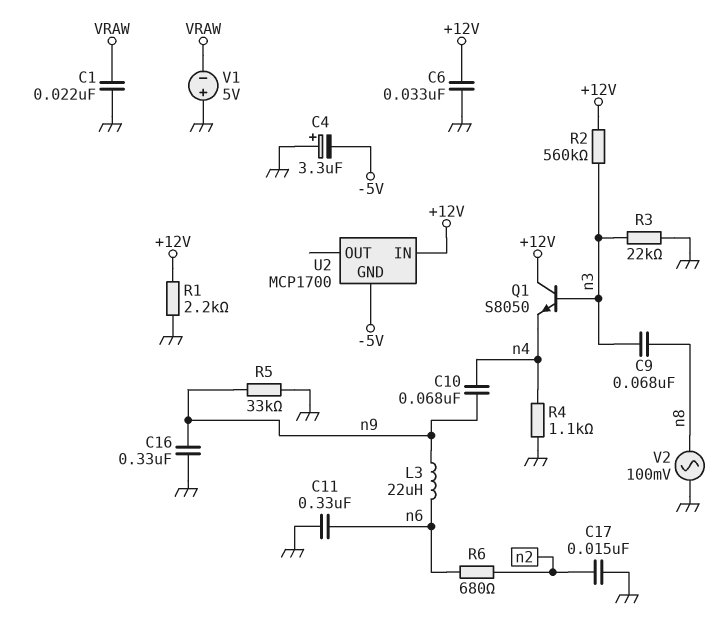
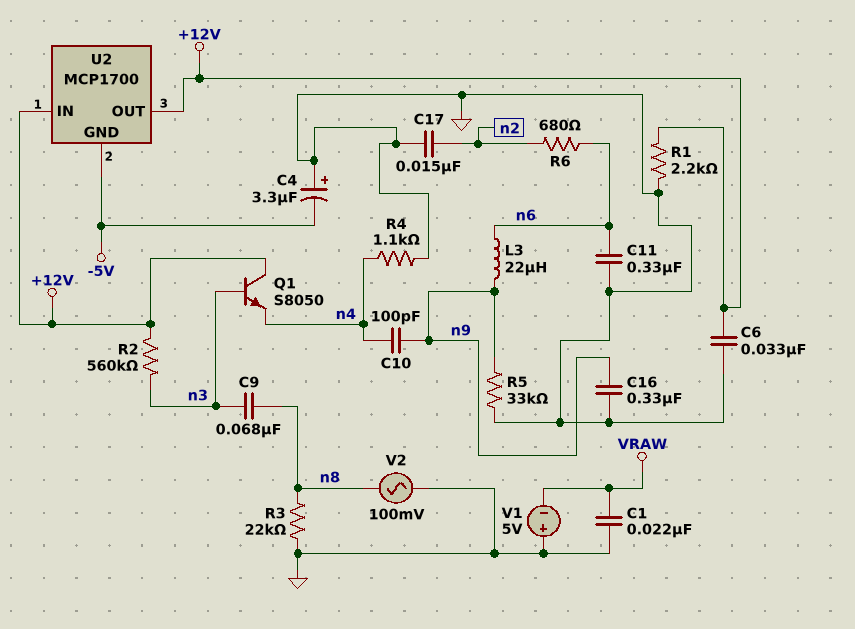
C10: 68nF (n4, n9) -> 100pF (n4, n9)
R3: 22k (GND, n3) -> 22k (GND, n8)
U2 pin OUT: none -> +12V

